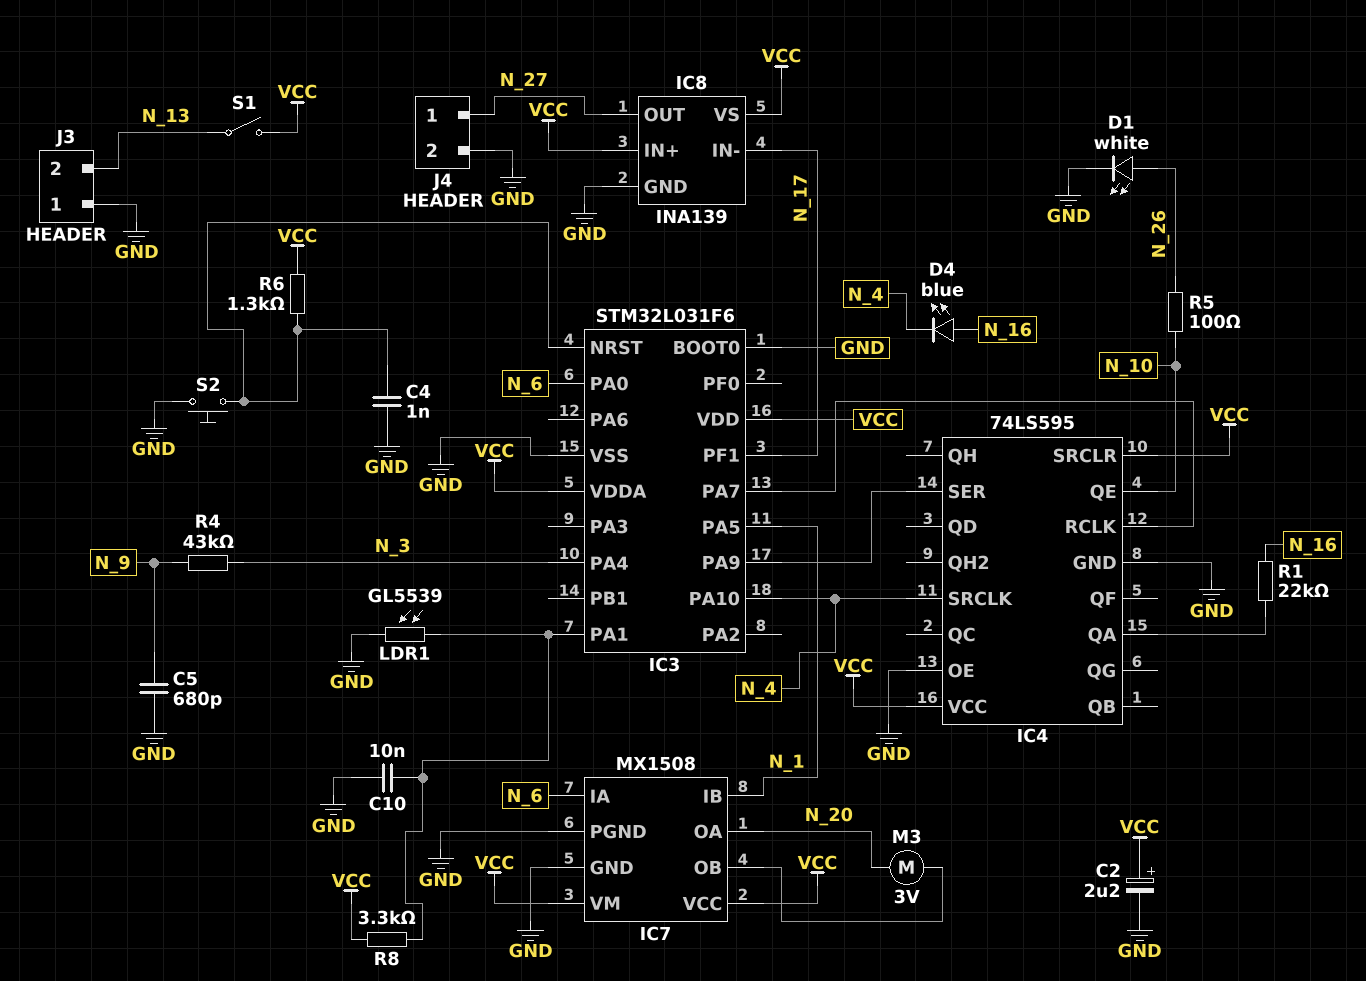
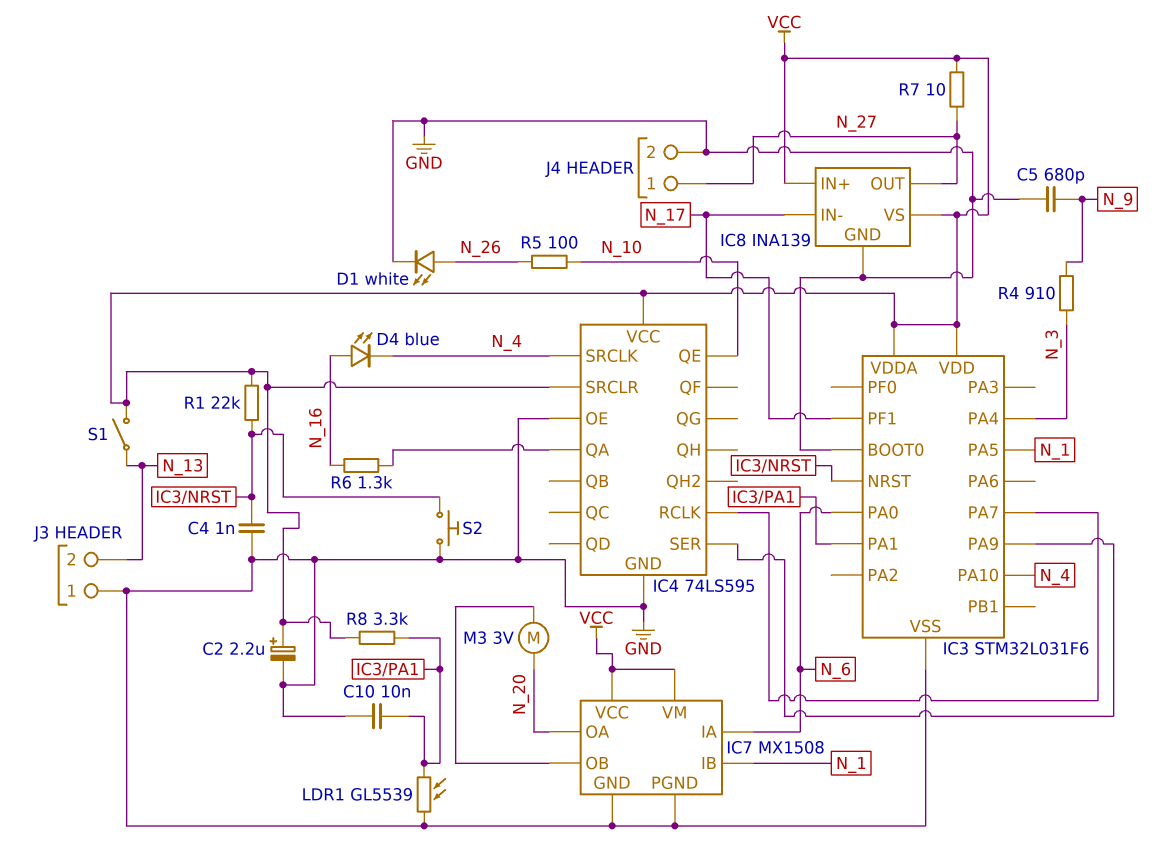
R1: 22k (IC4/QA, N_16) -> 22k (IC3/NRST, VCC)
R4: 43k (N_3, N_9) -> 910 (N_3, N_9)
R6: 1.3k (IC3/NRST, VCC) -> 1.3k (IC4/QA, N_16)
R7: none -> 10 (N_27, VCC)

